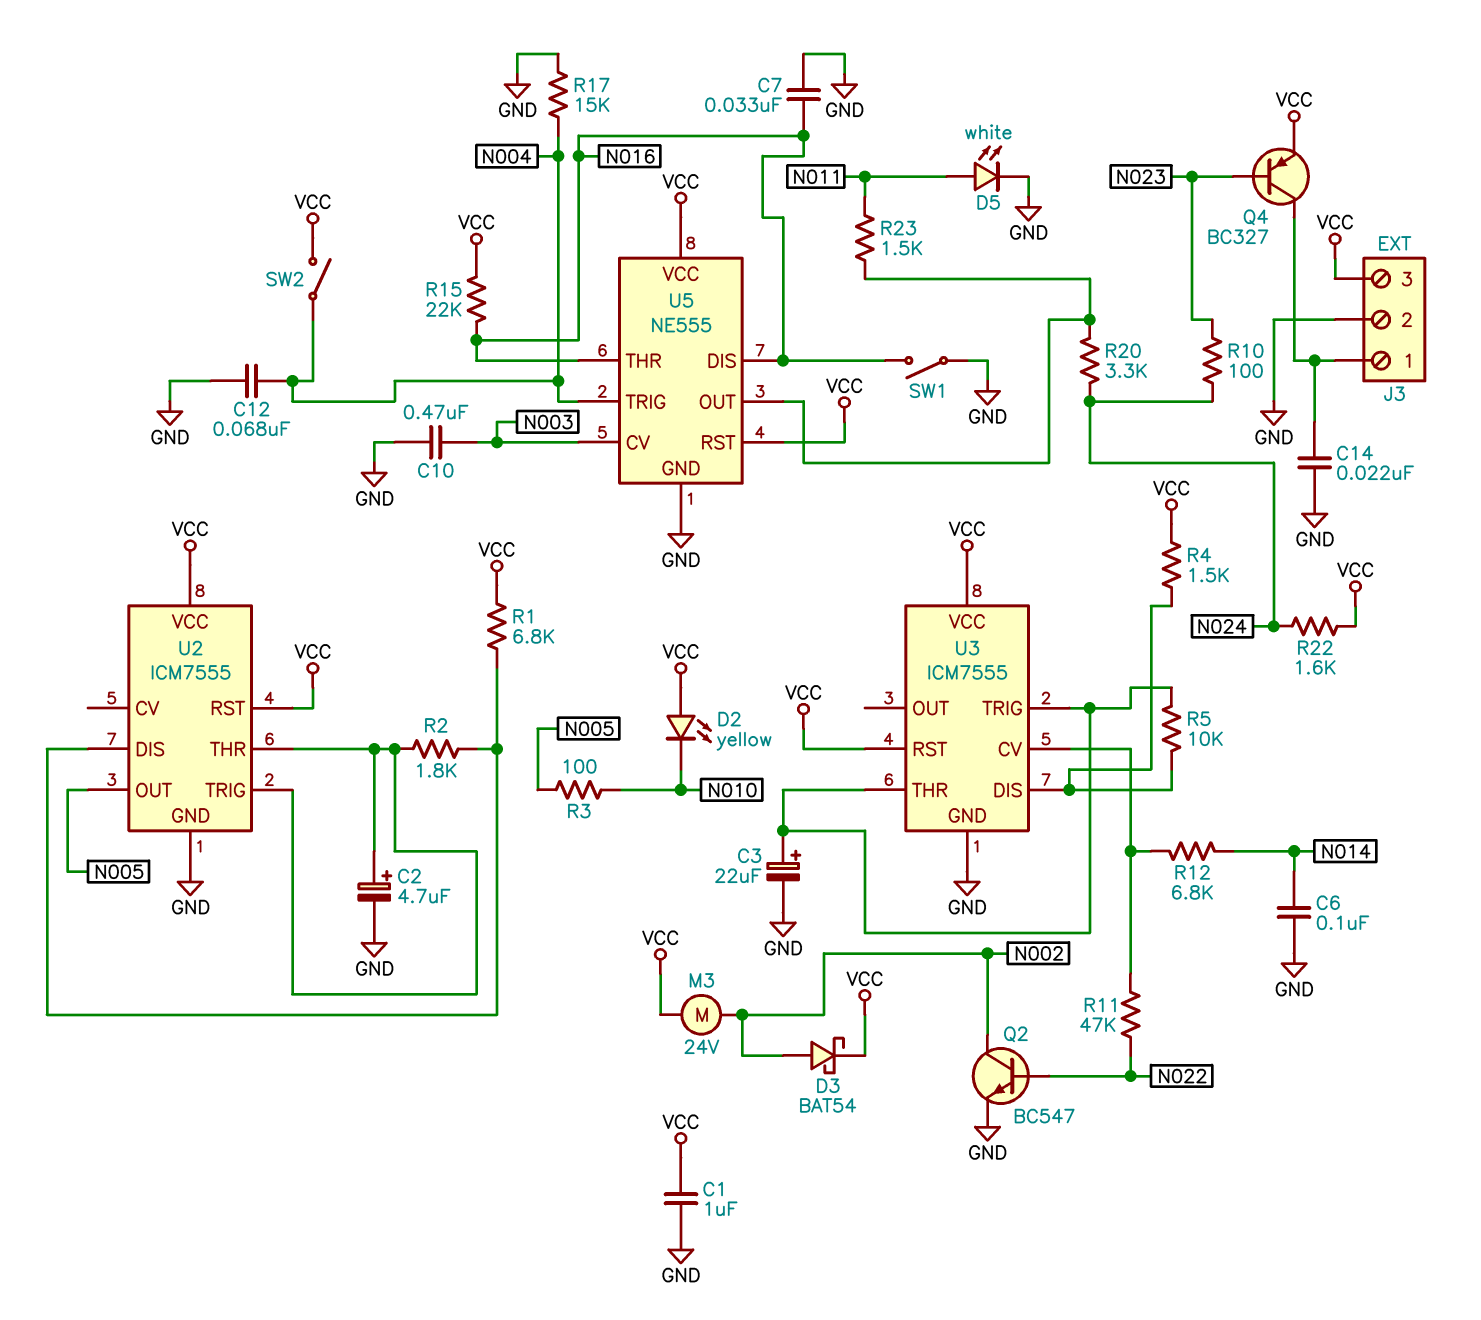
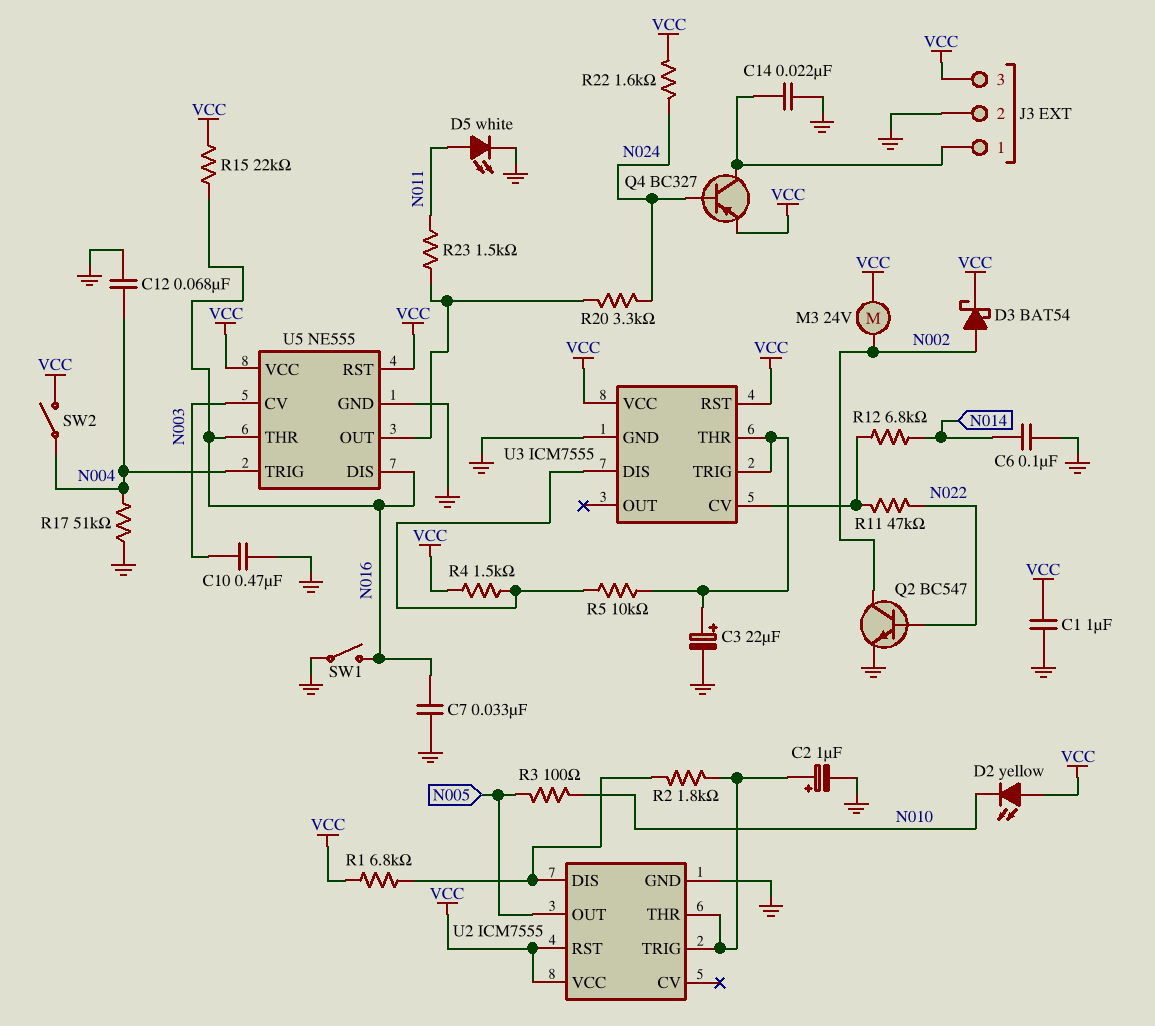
C2: 4.7uF (plus U2/THR, minus GND) -> 1uF (plus U2/THR, minus GND)
Q4: PNP BC327 (B N023, C J3/1, E VCC) -> PNP BC327 (B N024, C J3/1, E VCC)
R10: 100 (N023, N024) -> none
R17: 15k (GND, N004) -> 51k (GND, N004)

